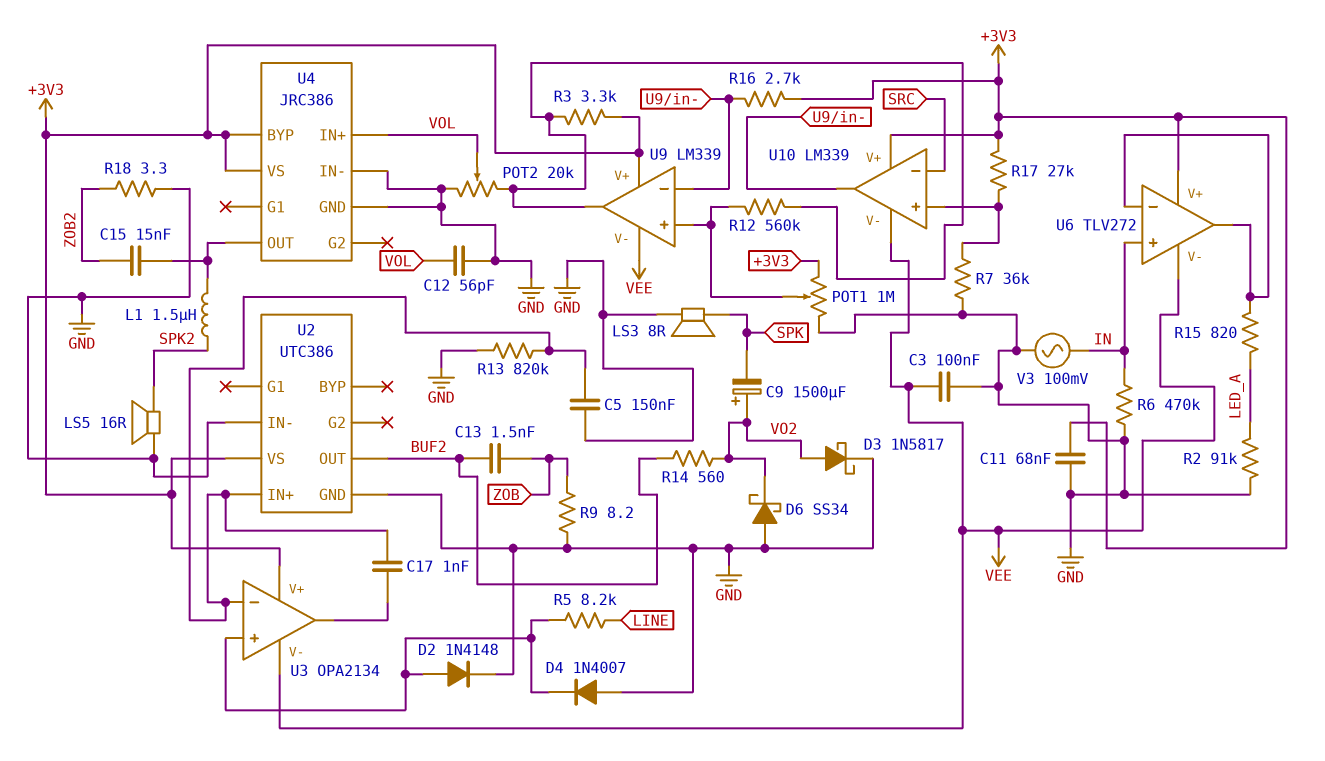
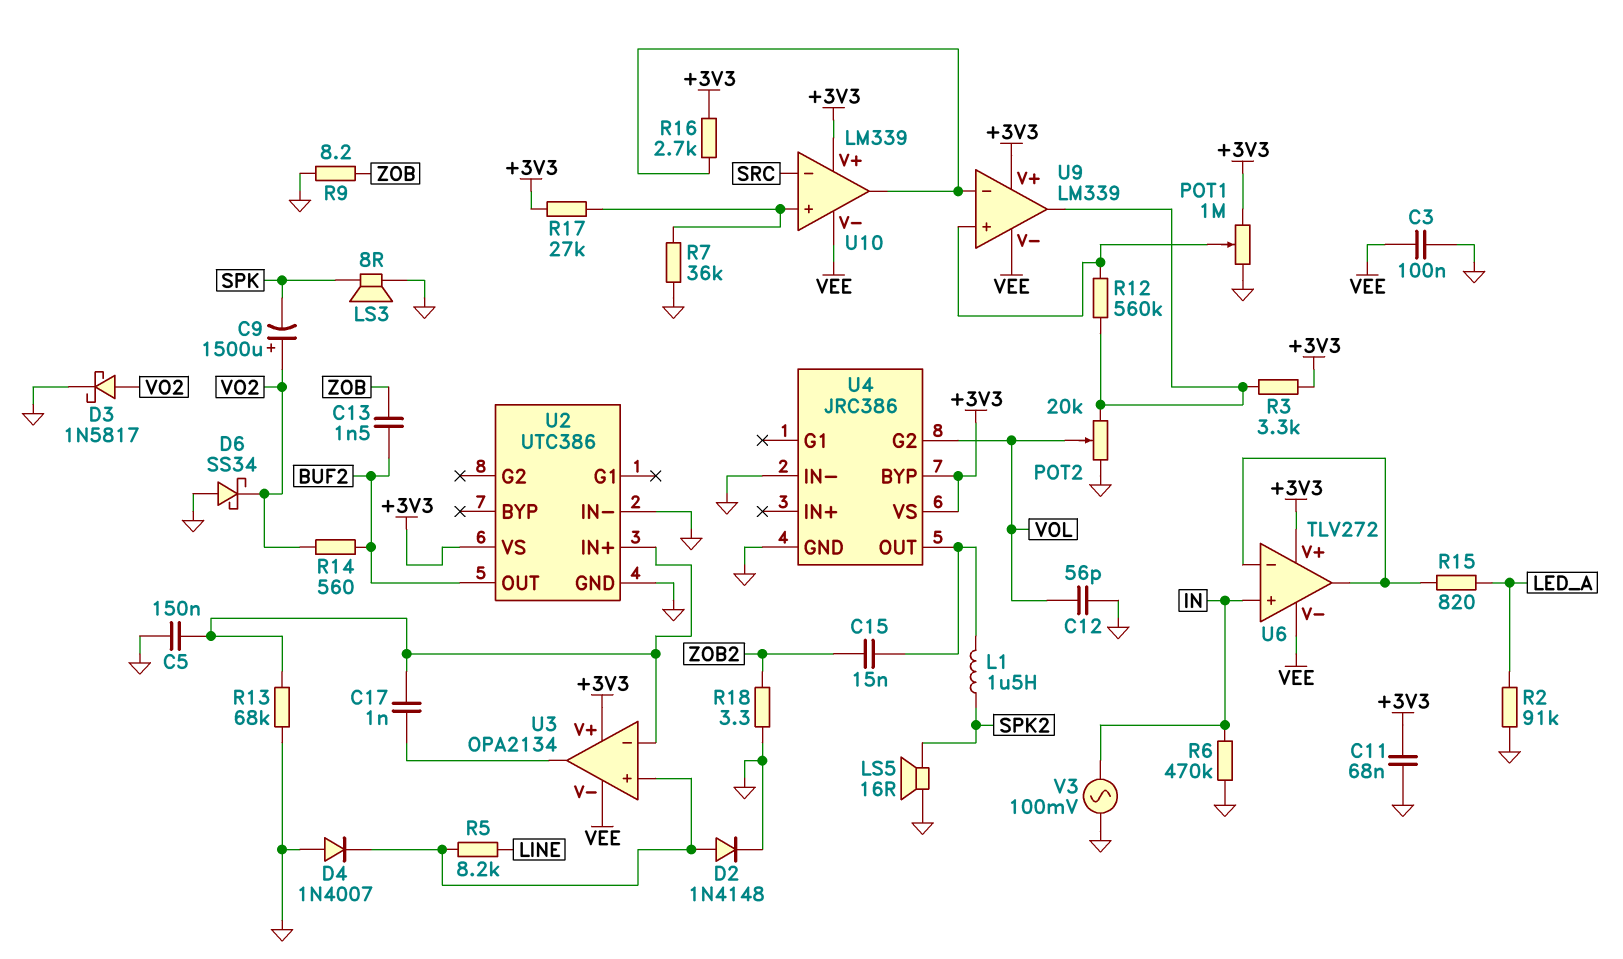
R13: 820k (GND, U2/IN+) -> 68k (GND, U2/IN+)
U4 pin G2: none -> VOL
U4 pin IN+: VOL -> none

